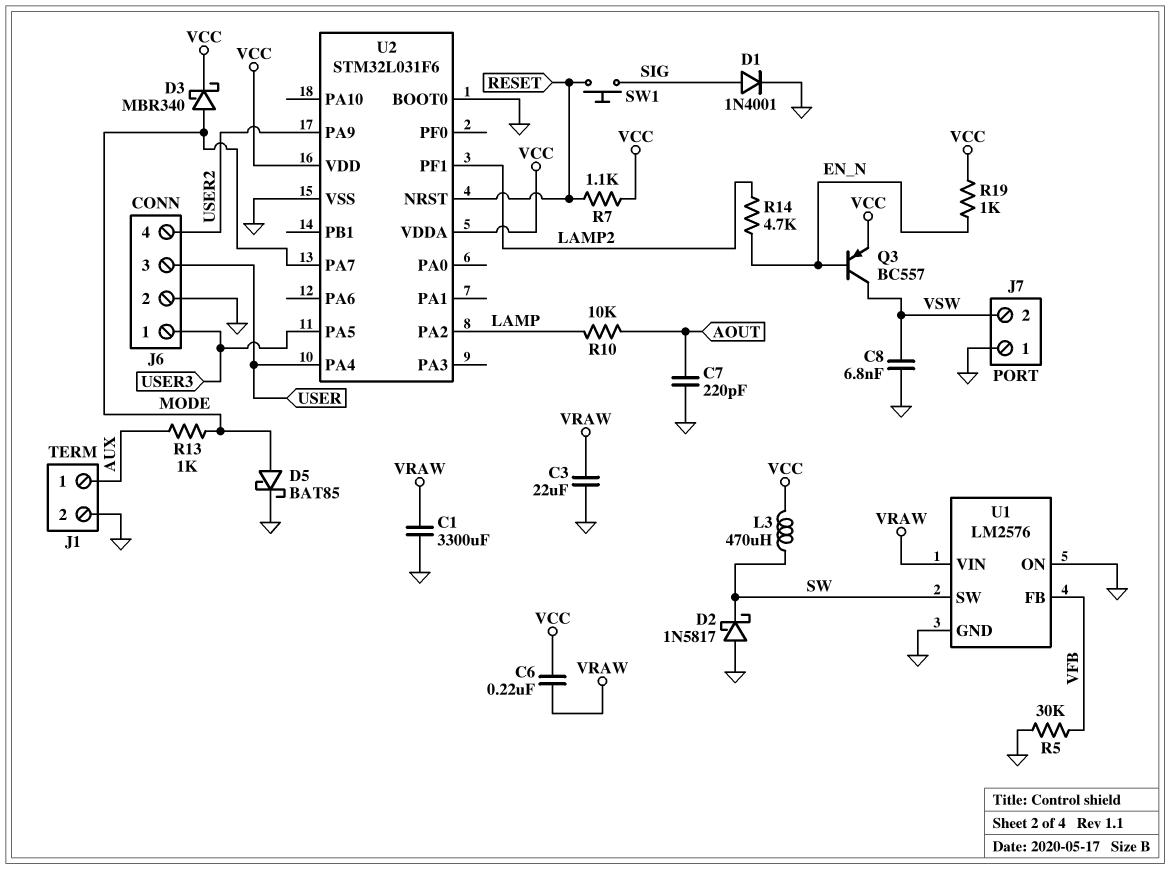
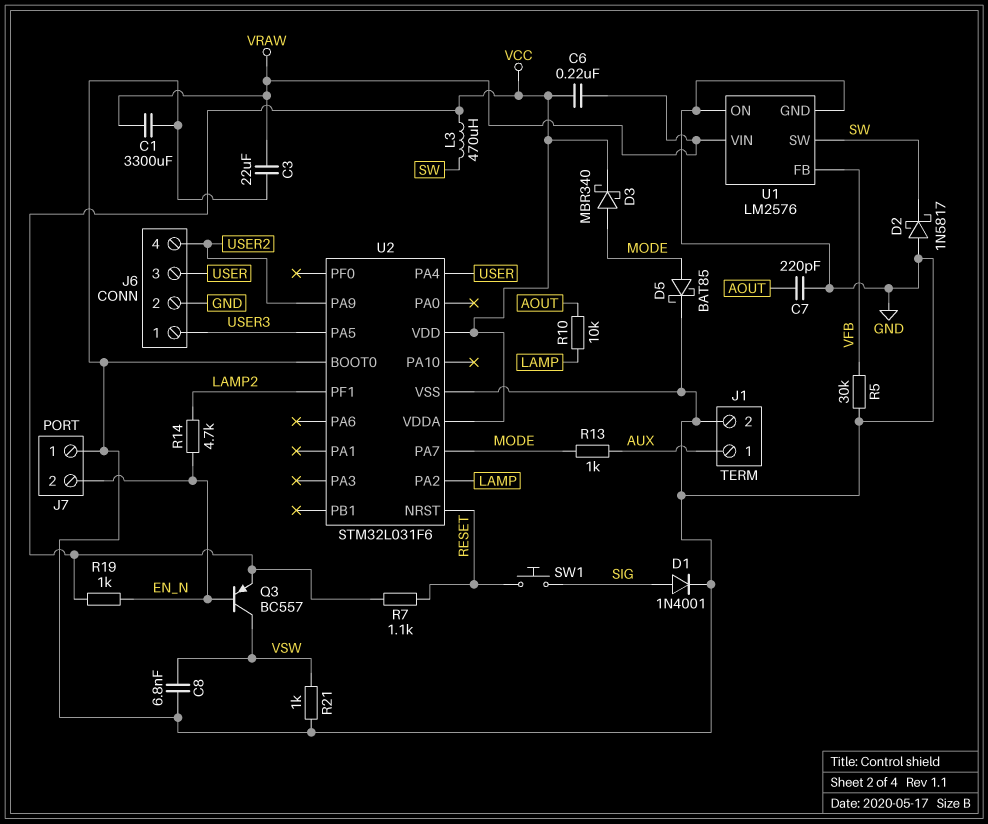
J7 pin 2: VSW -> EN_N
R21: none -> 1k (GND, VSW)

